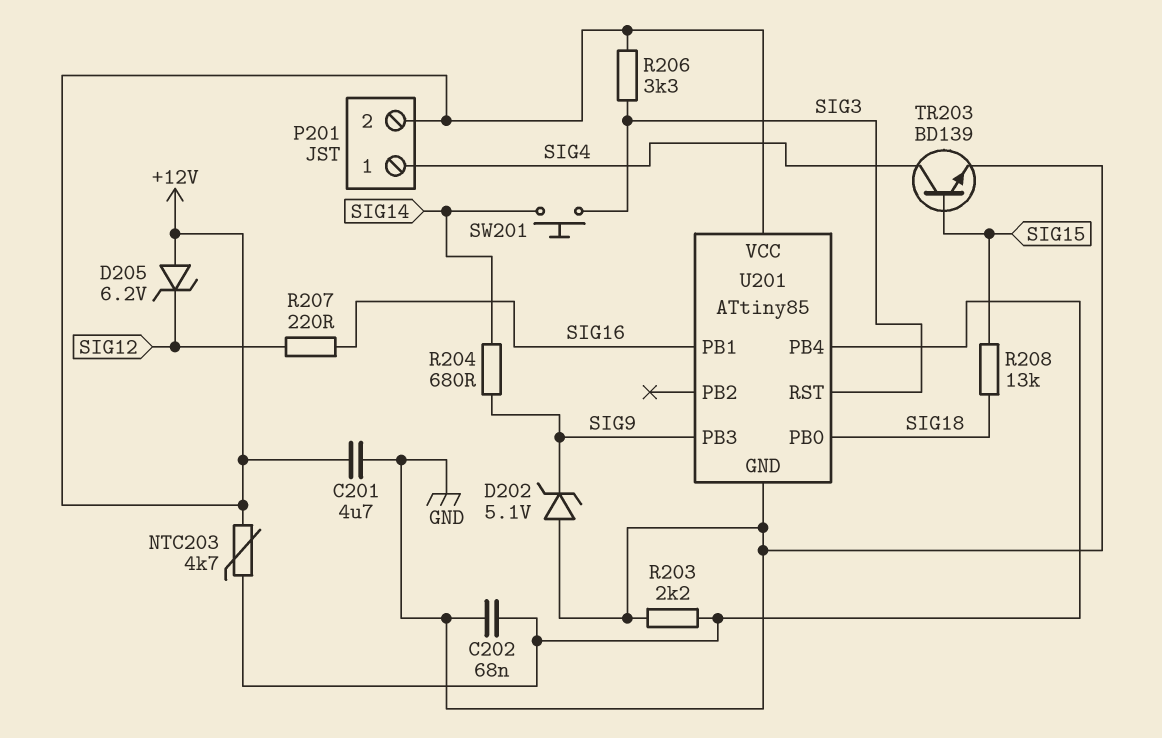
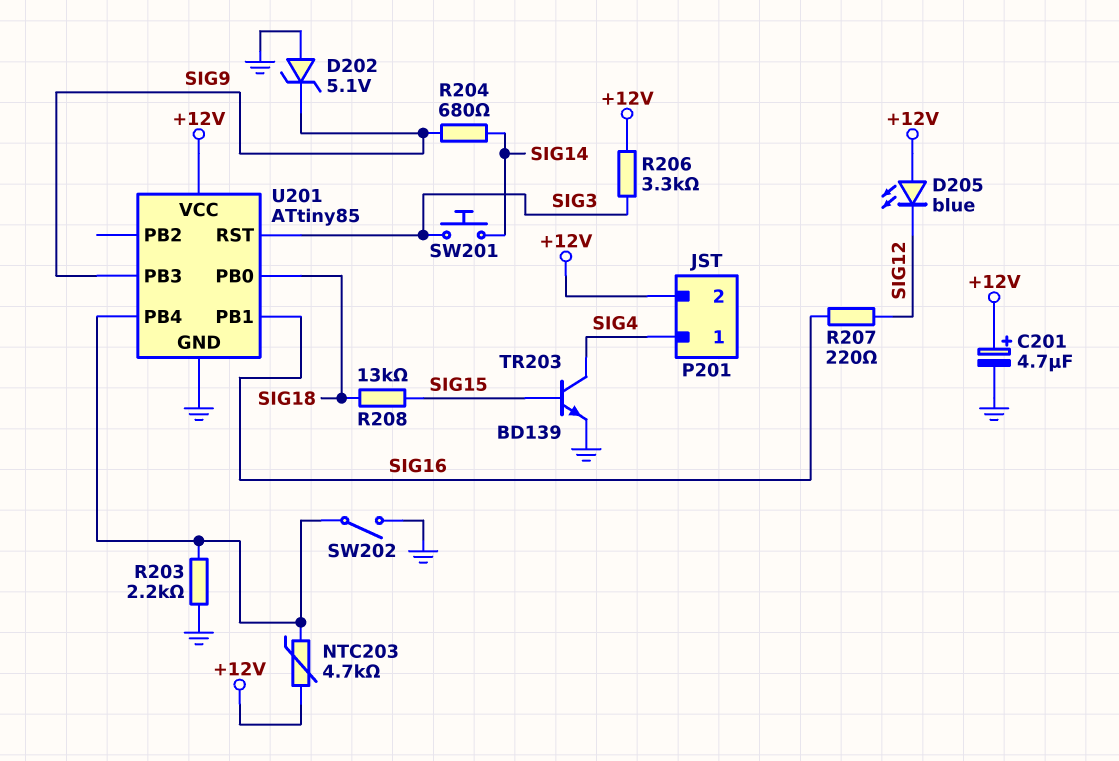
C201: 4.7uF (+12V, GND) -> 4.7uF (plus +12V, minus GND)
C202: 68nF (GND, U201/PB4) -> none
D205: zener 6.2V (A +12V, K SIG12) -> LED blue (A +12V, K SIG12)
SW202: none -> switch (GND, U201/PB4)

